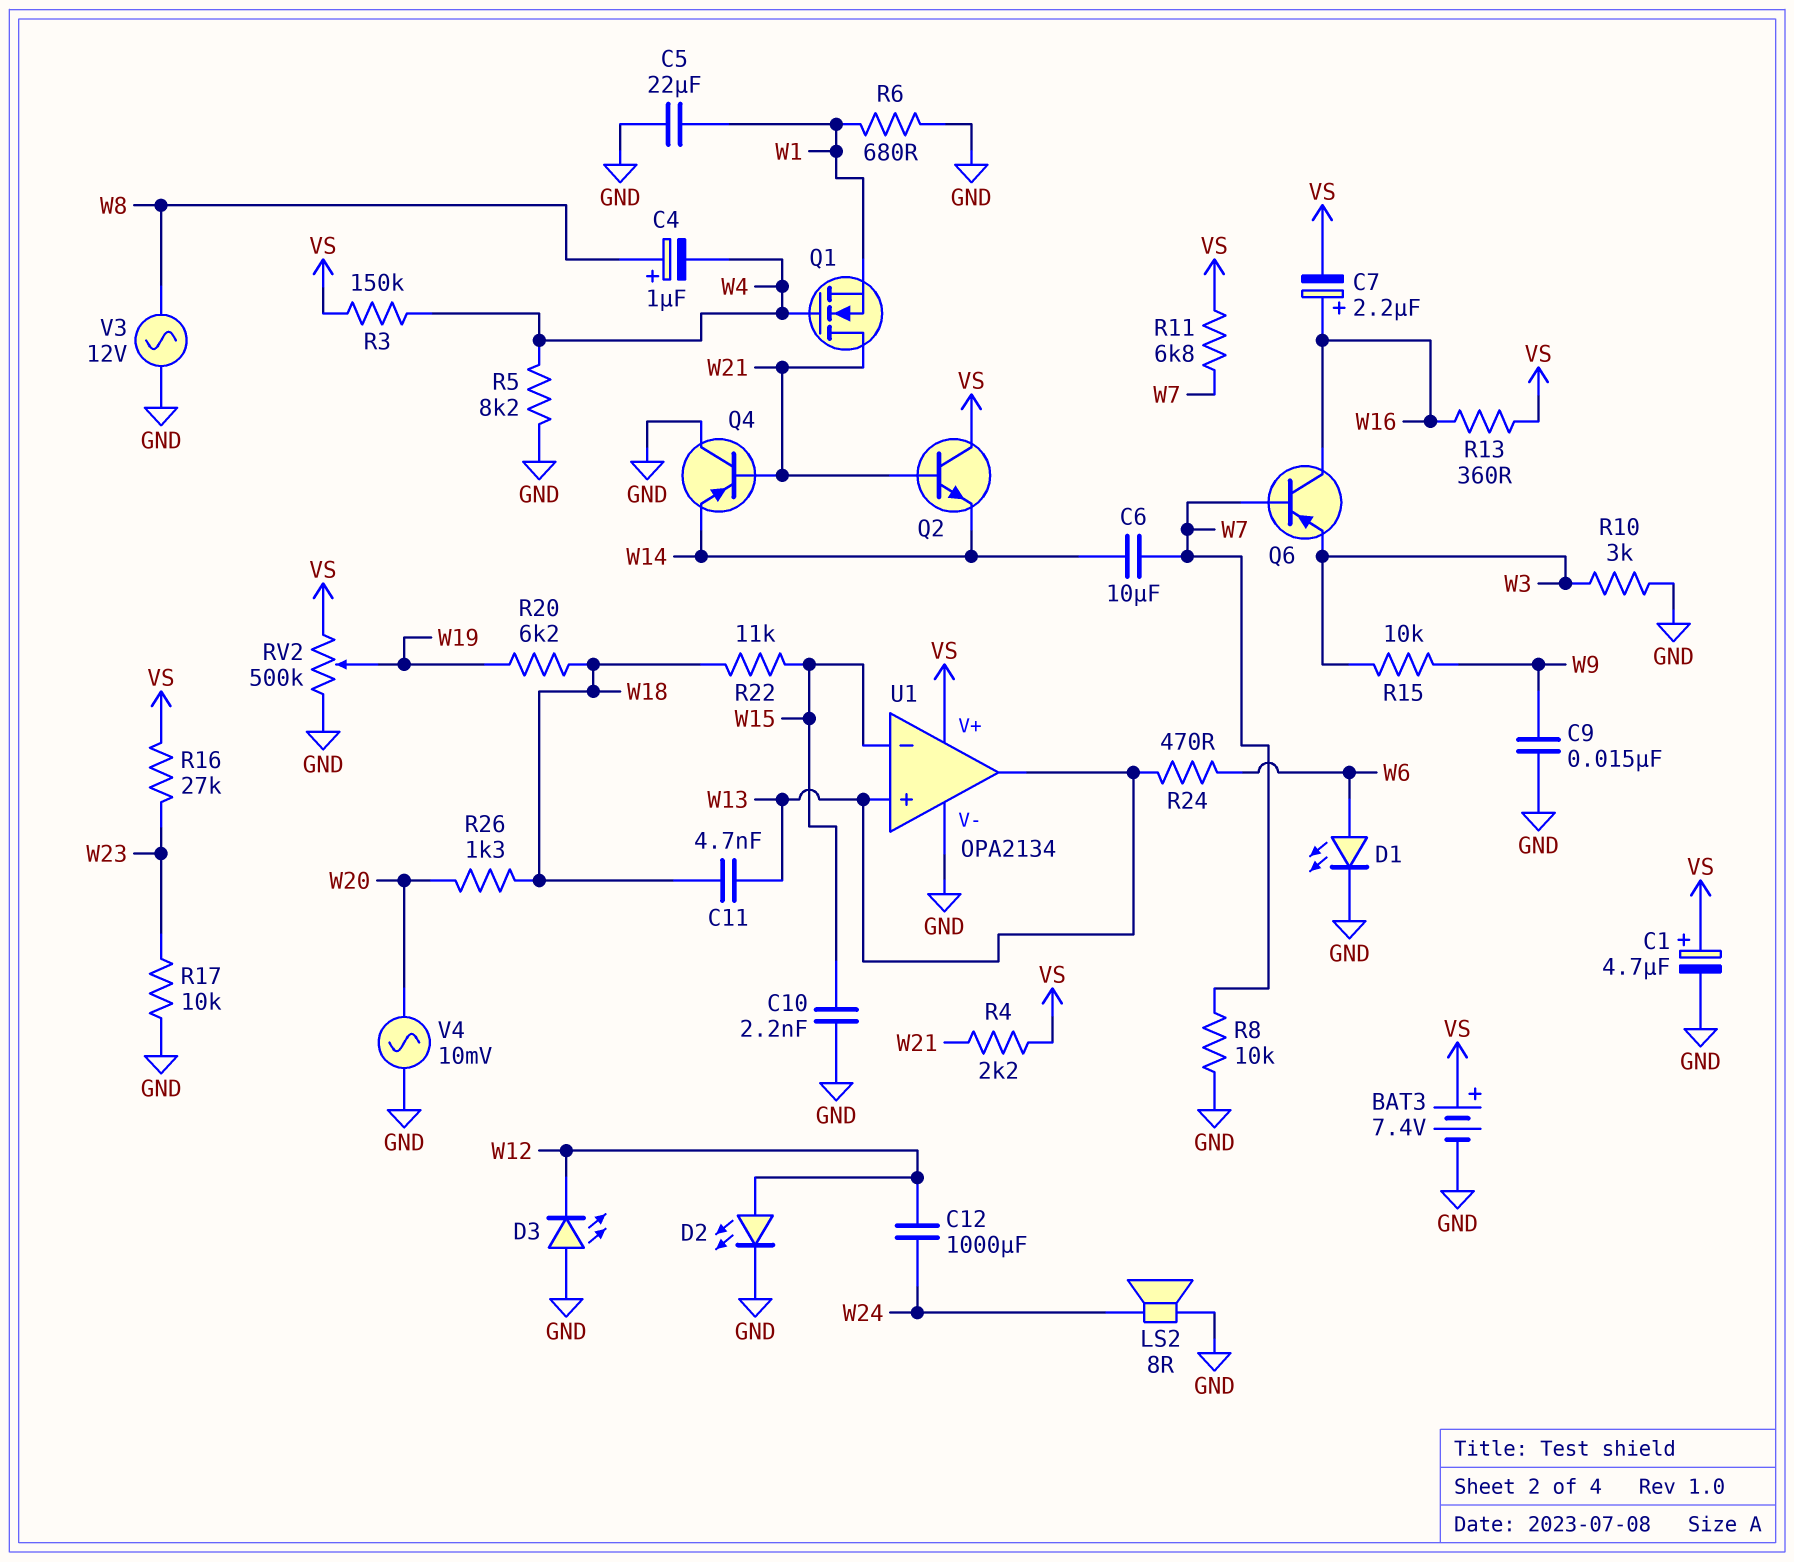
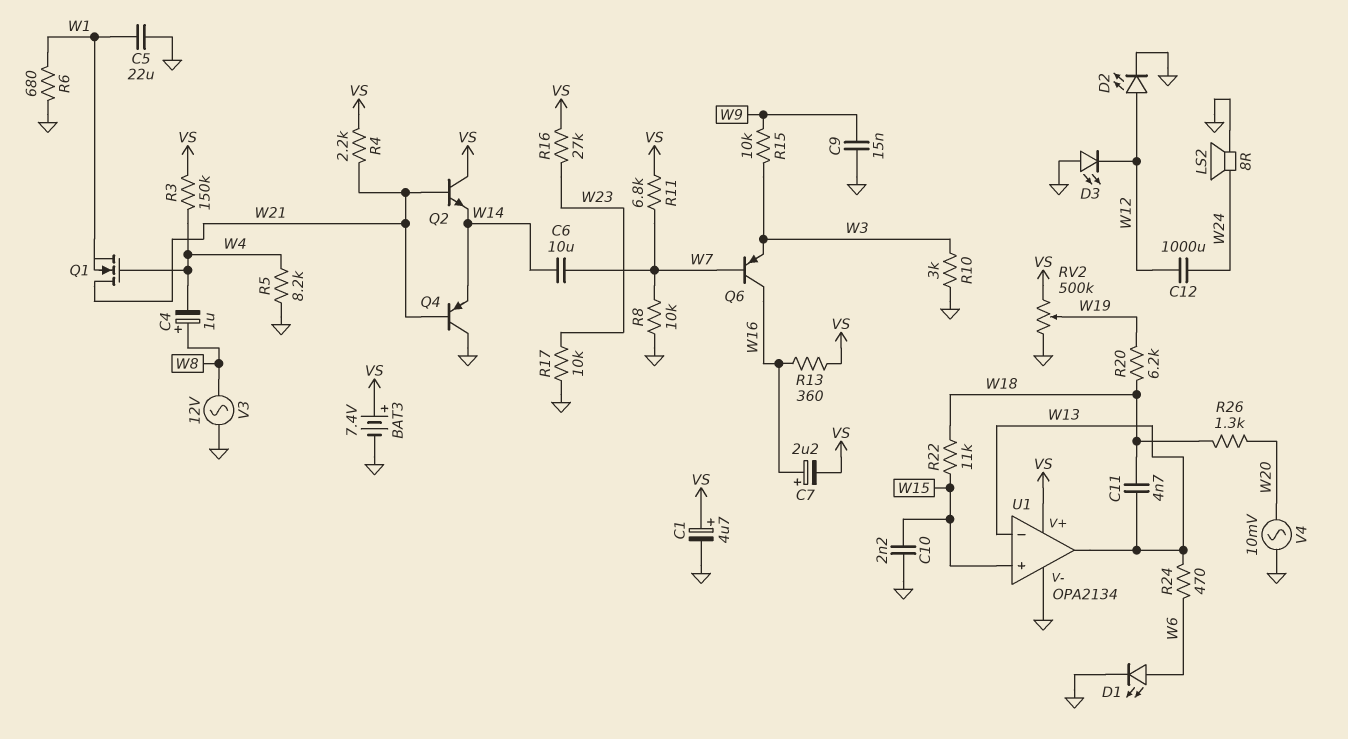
U1 pin in+: W13 -> W15
U1 pin in-: W15 -> W13

